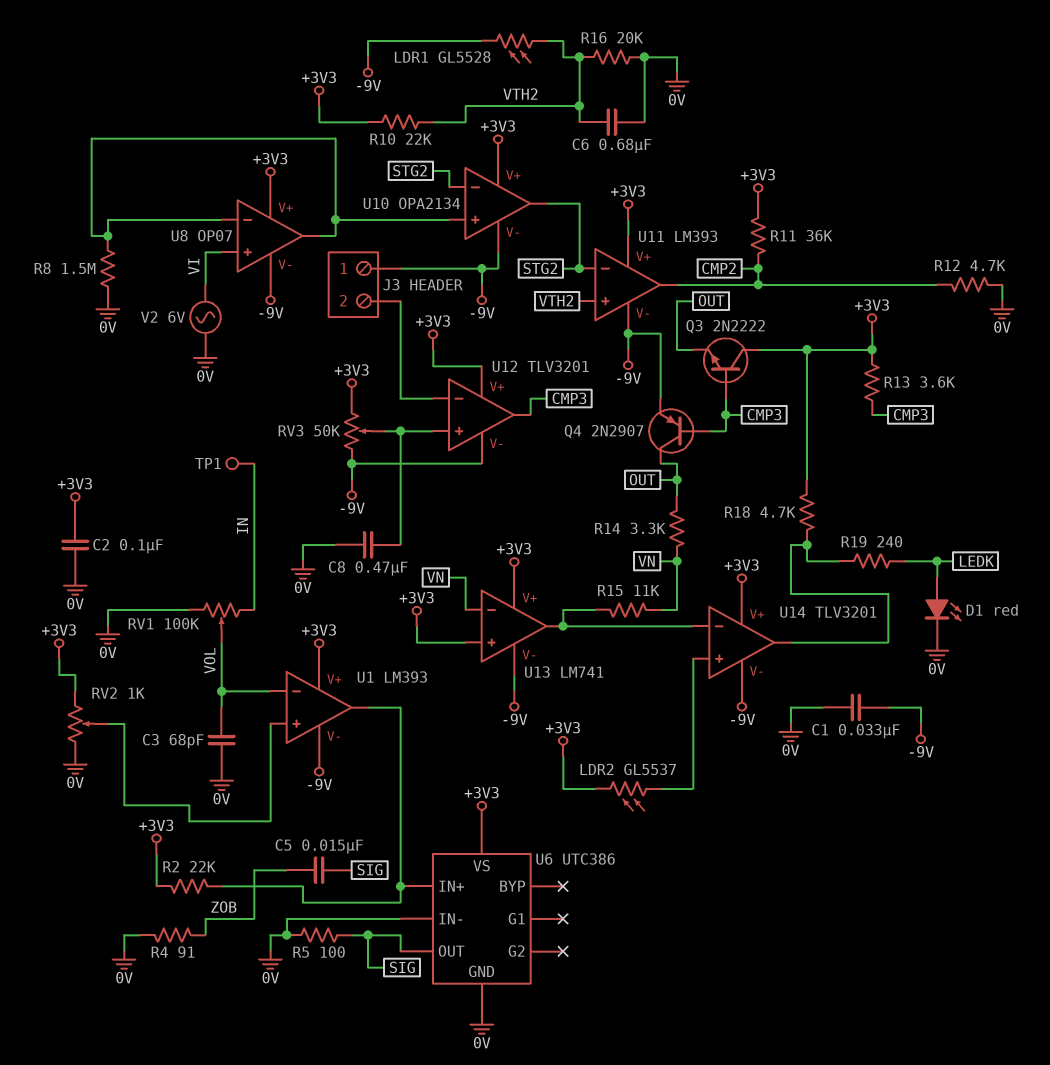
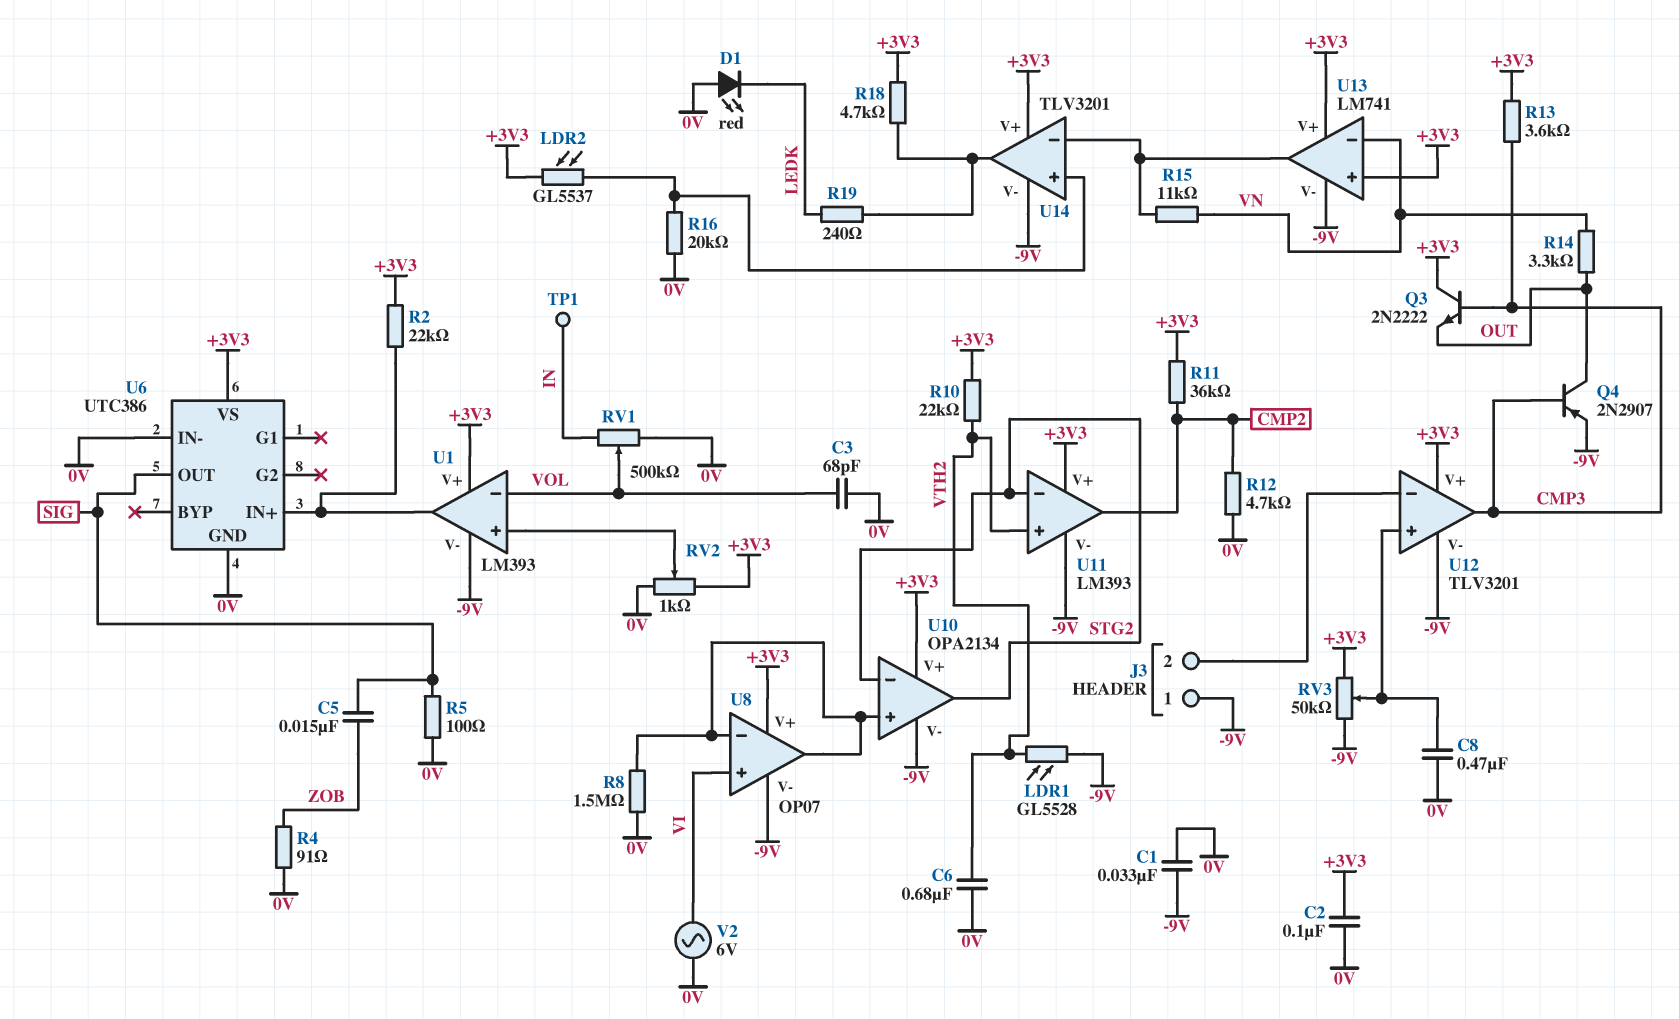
D1: LED red (A LEDK, K 0V) -> LED red (A 0V, K LEDK)
R16: 20k (0V, VTH2) -> 20k (0V, U14/in+)
RV1: 100k (0V, IN, wiper VOL) -> 500k (0V, IN, wiper VOL)

